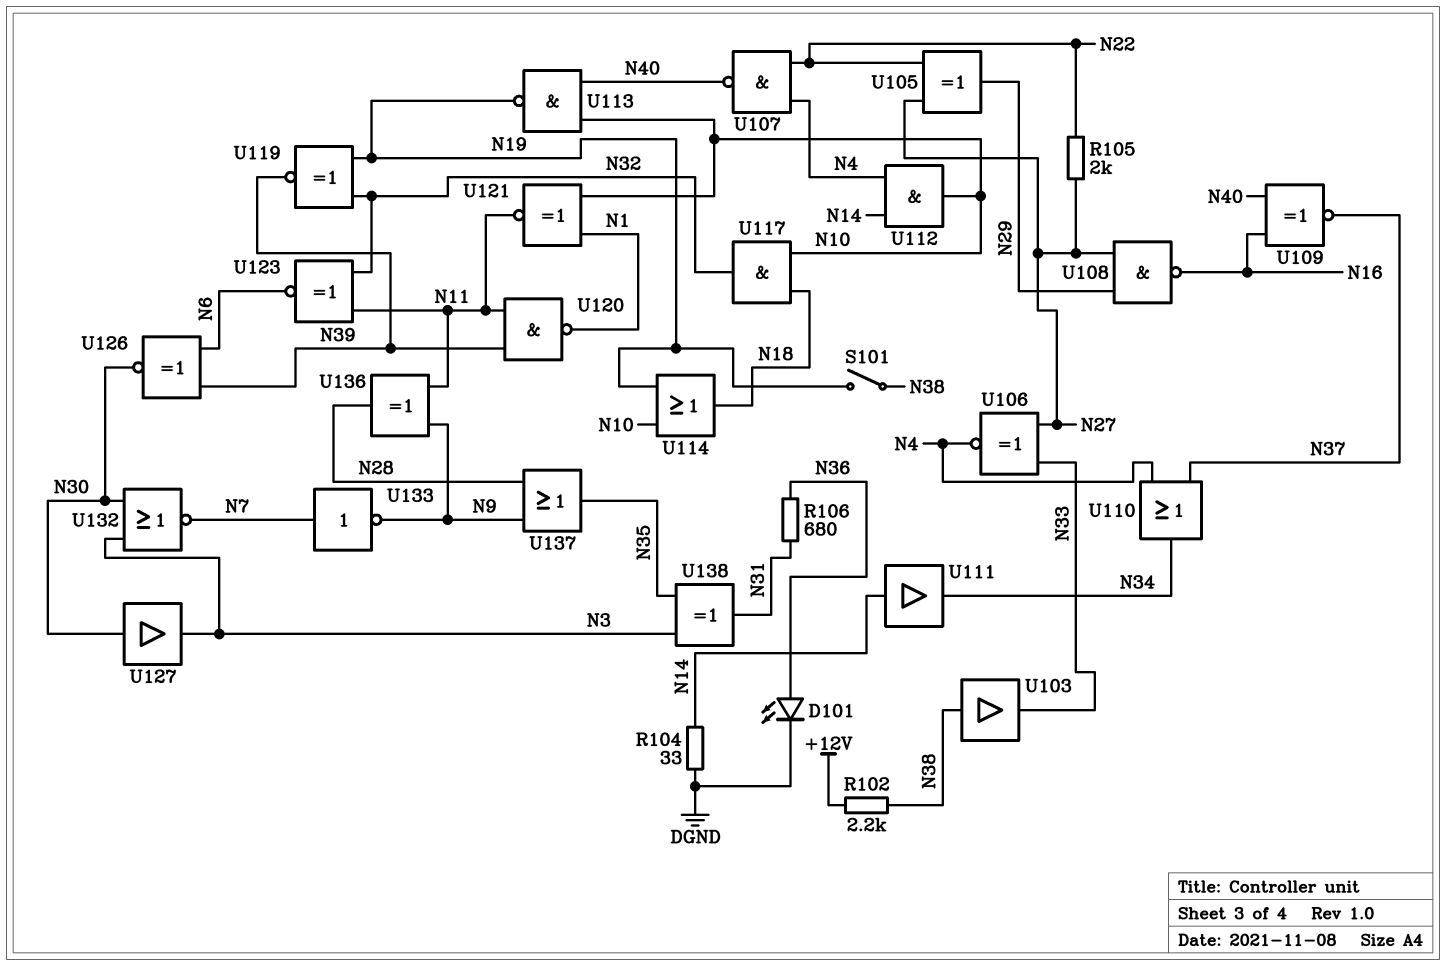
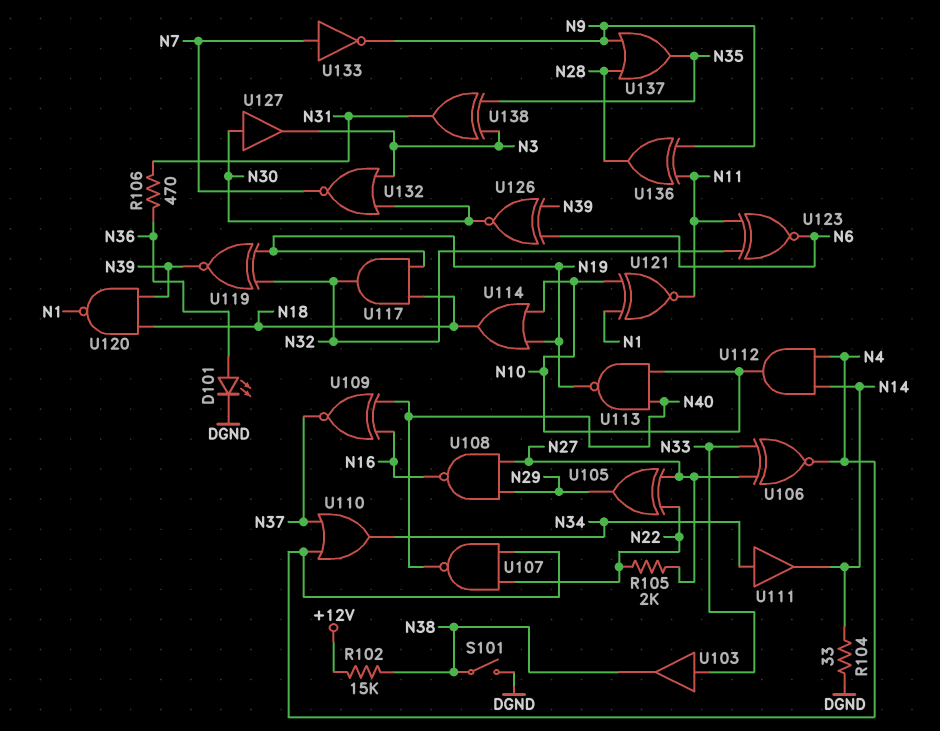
R102: 2.2k (+12V, N38) -> 15k (+12V, N38)
R106: 680 (N31, N36) -> 470 (N31, N36)
S101: switch (N19, N38) -> switch (DGND, N38)
U103: buffer (in N38, out N33) -> buffer (in N33, out N38)
U111: buffer (in N14, out N34) -> buffer (in N34, out N14)
U117: AND (in N10, in N18, out N32) -> AND (in N18, in N19, out N32)
U120: NAND (in N11, in N39, out N1) -> NAND (in N18, in N39, out N1)

